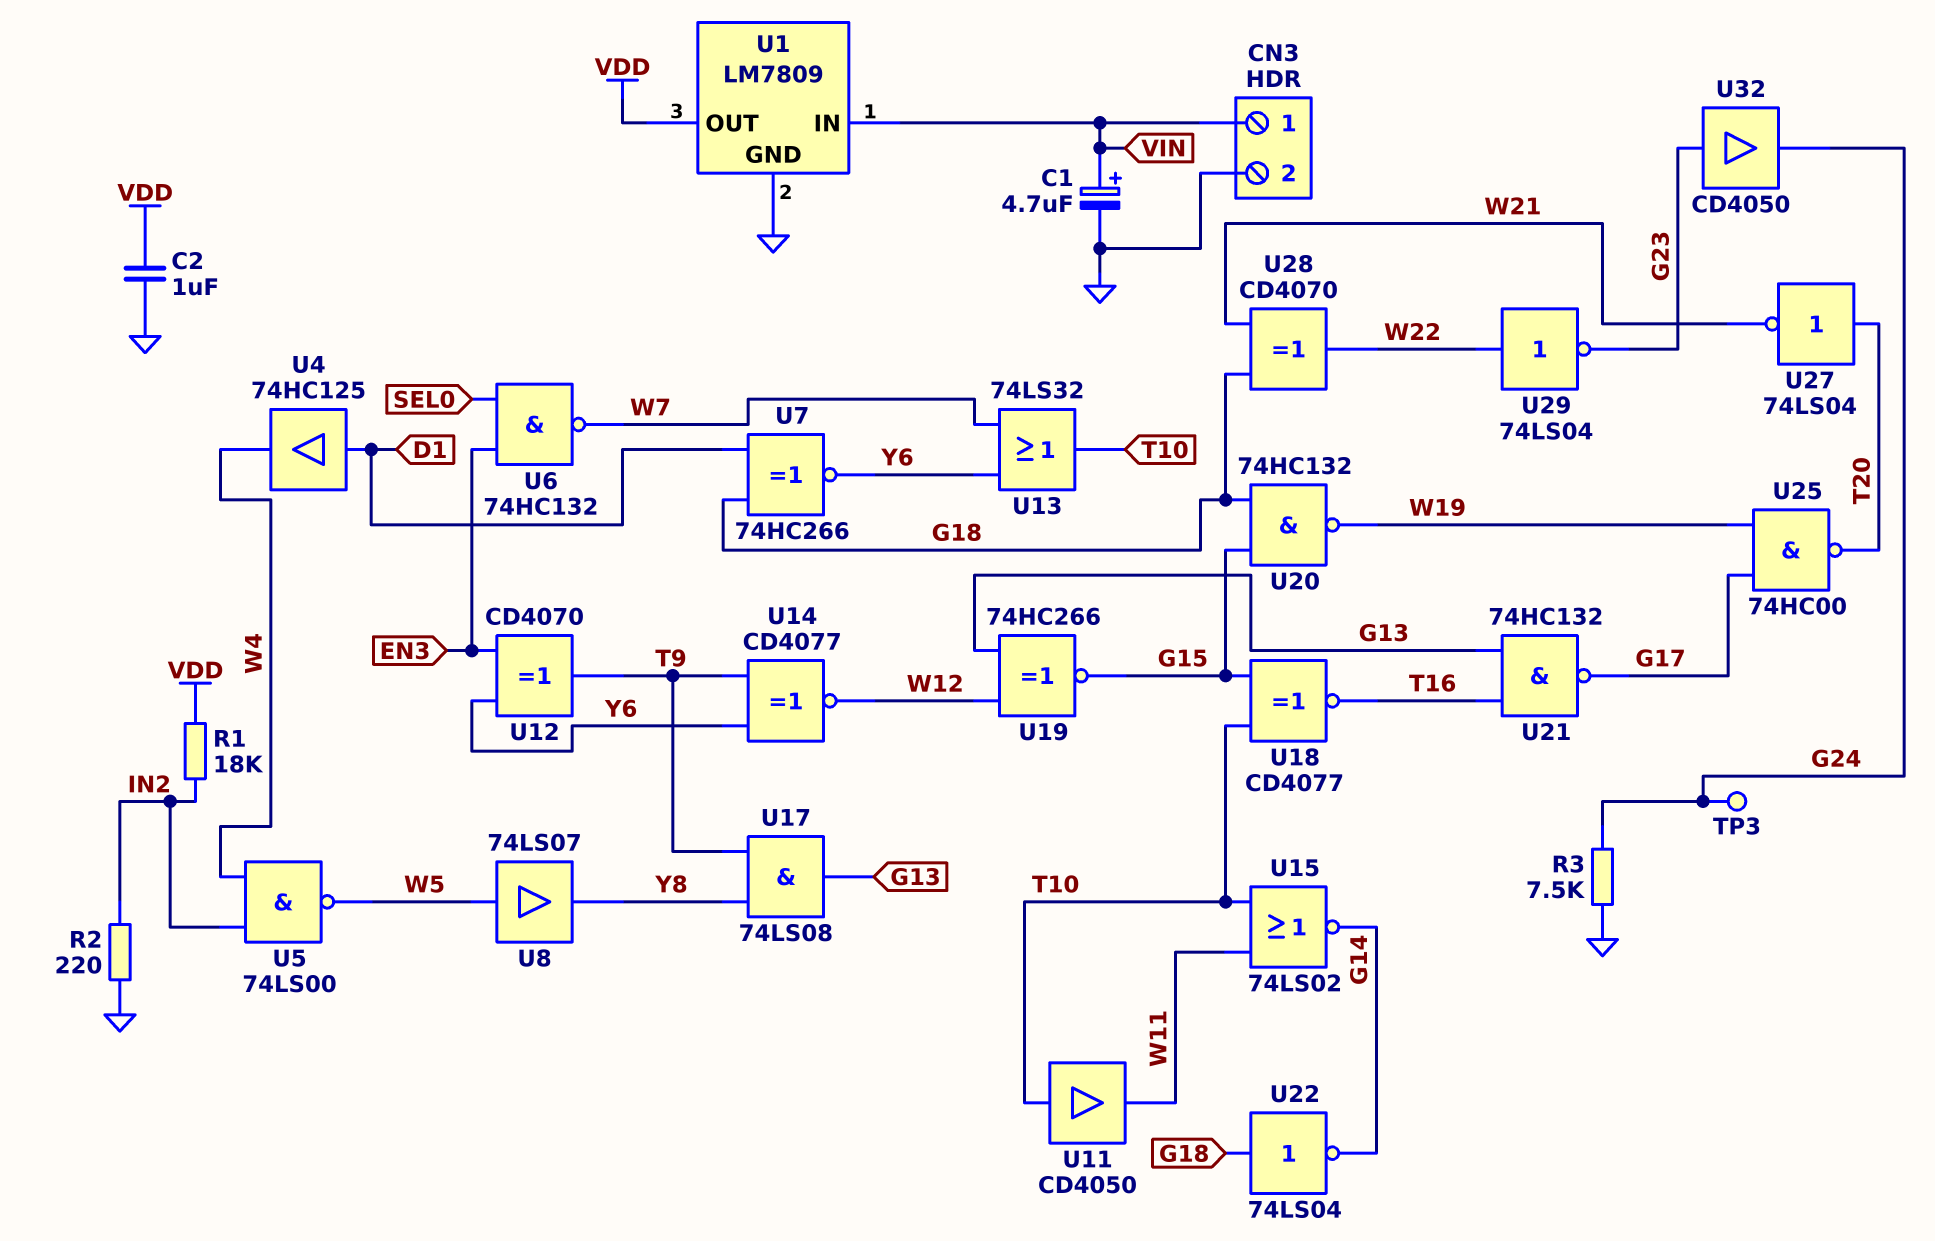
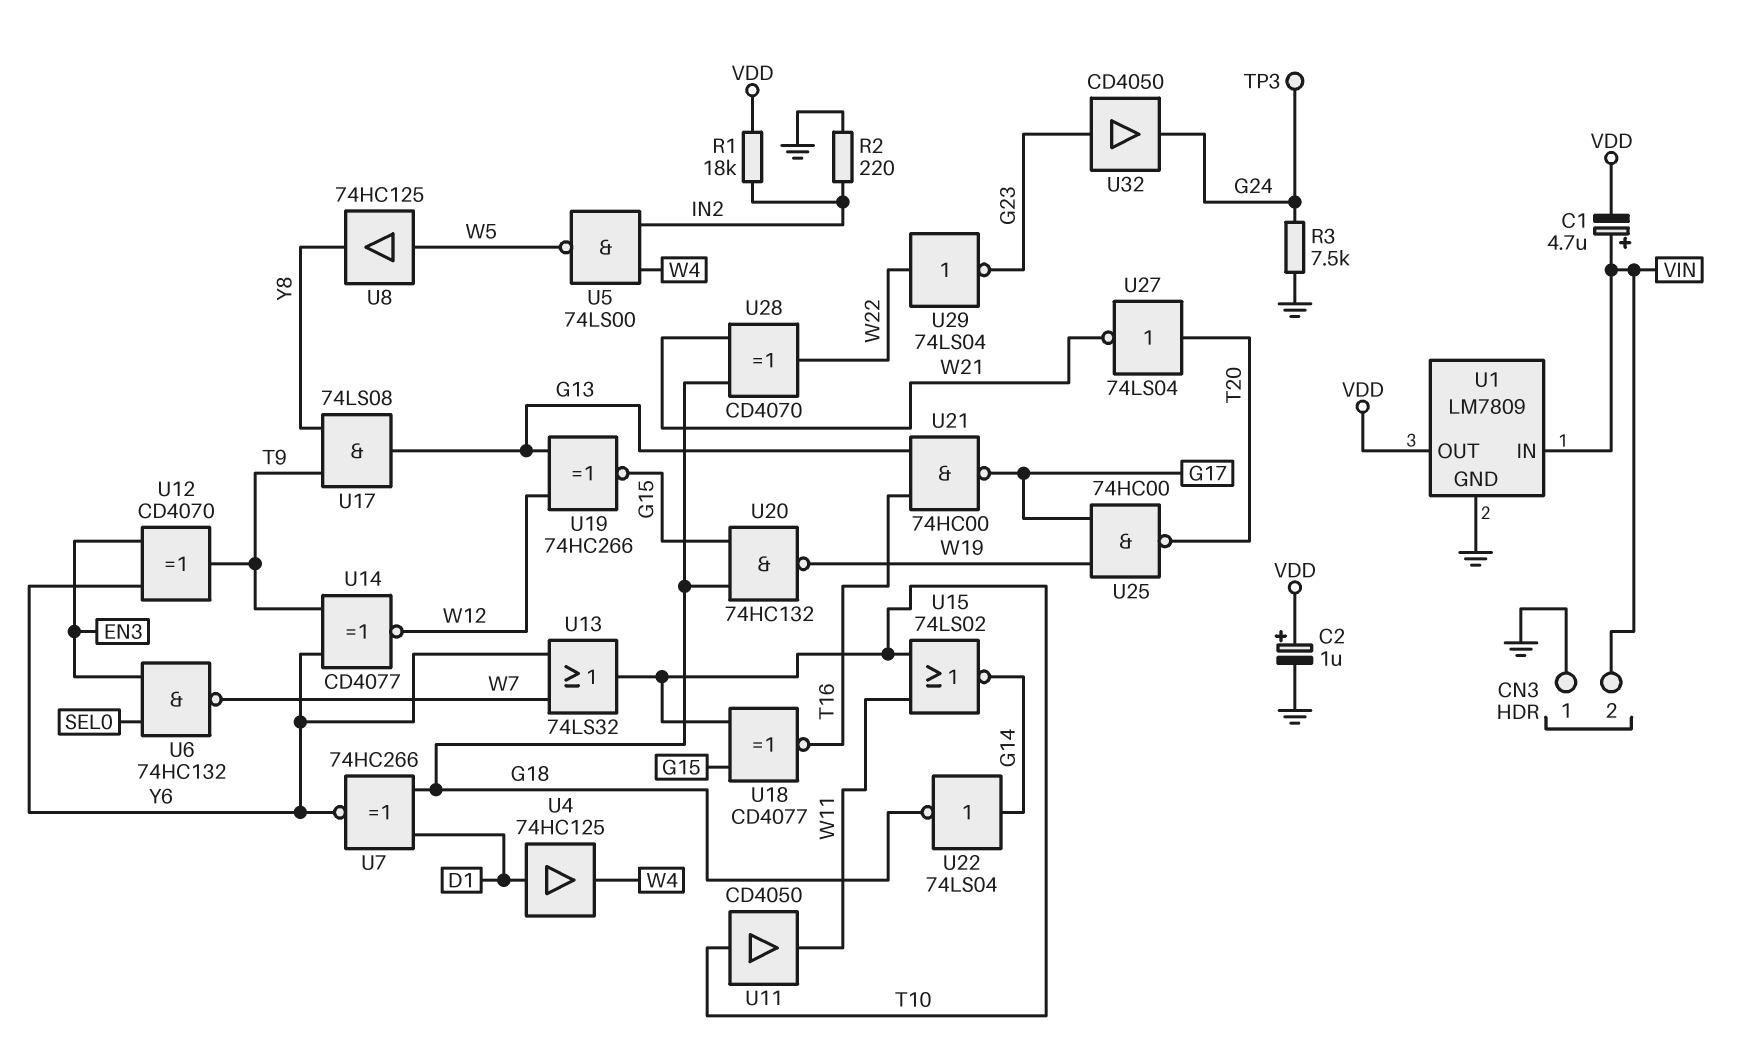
C1: 4.7uF (plus VIN, minus GND) -> 4.7uF (plus VIN, minus VDD)
C2: 1uF (GND, VDD) -> 1uF (plus VDD, minus GND)
CN3 pin 1: VIN -> GND
CN3 pin 2: GND -> VIN
U8: buffer 74LS07 (in W5, out Y8) -> buffer 74HC125 (in W5, out Y8)
U21: NAND 74HC132 (in G13, in T16, out G17) -> NAND 74HC00 (in G13, in T16, out G17)
U22: NOT 74LS04 (in G18, out G14) -> NOT 74LS04 (in G14, out G18)

